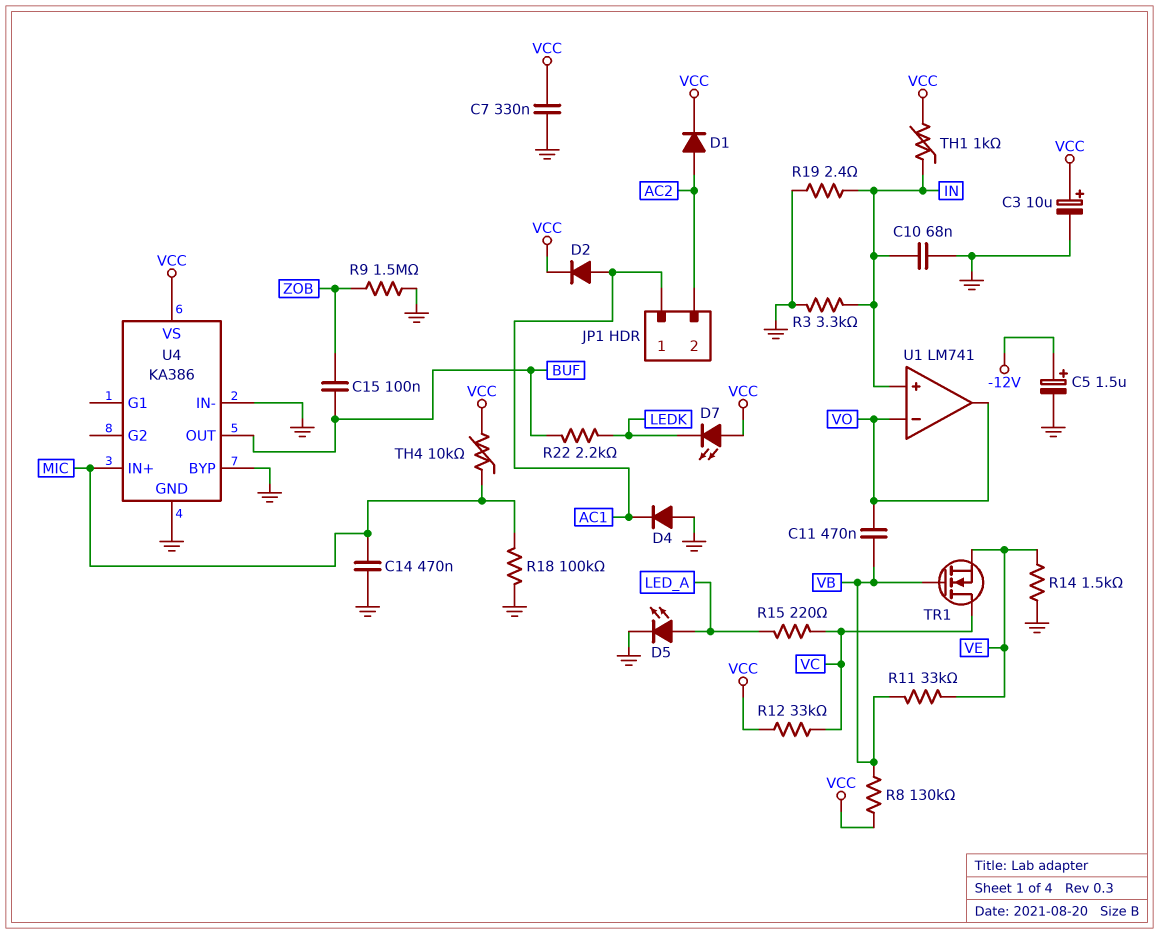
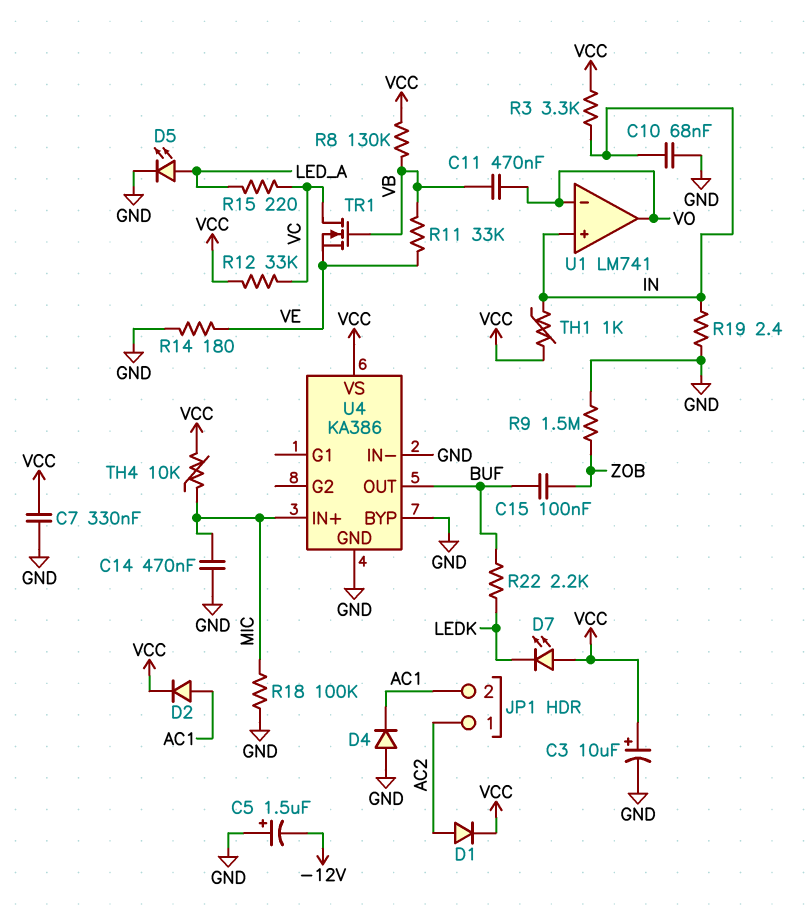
C5: 1.5uF (plus -12V, minus GND) -> 1.5uF (plus GND, minus -12V)
JP1 pin 1: AC1 -> AC2
JP1 pin 2: AC2 -> AC1
R3: 3.3k (GND, IN) -> 3.3k (IN, VCC)
R14: 1.5k (GND, VE) -> 180 (GND, VE)

